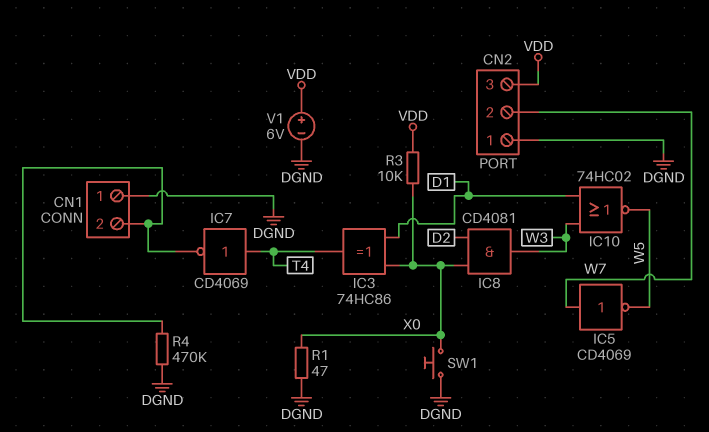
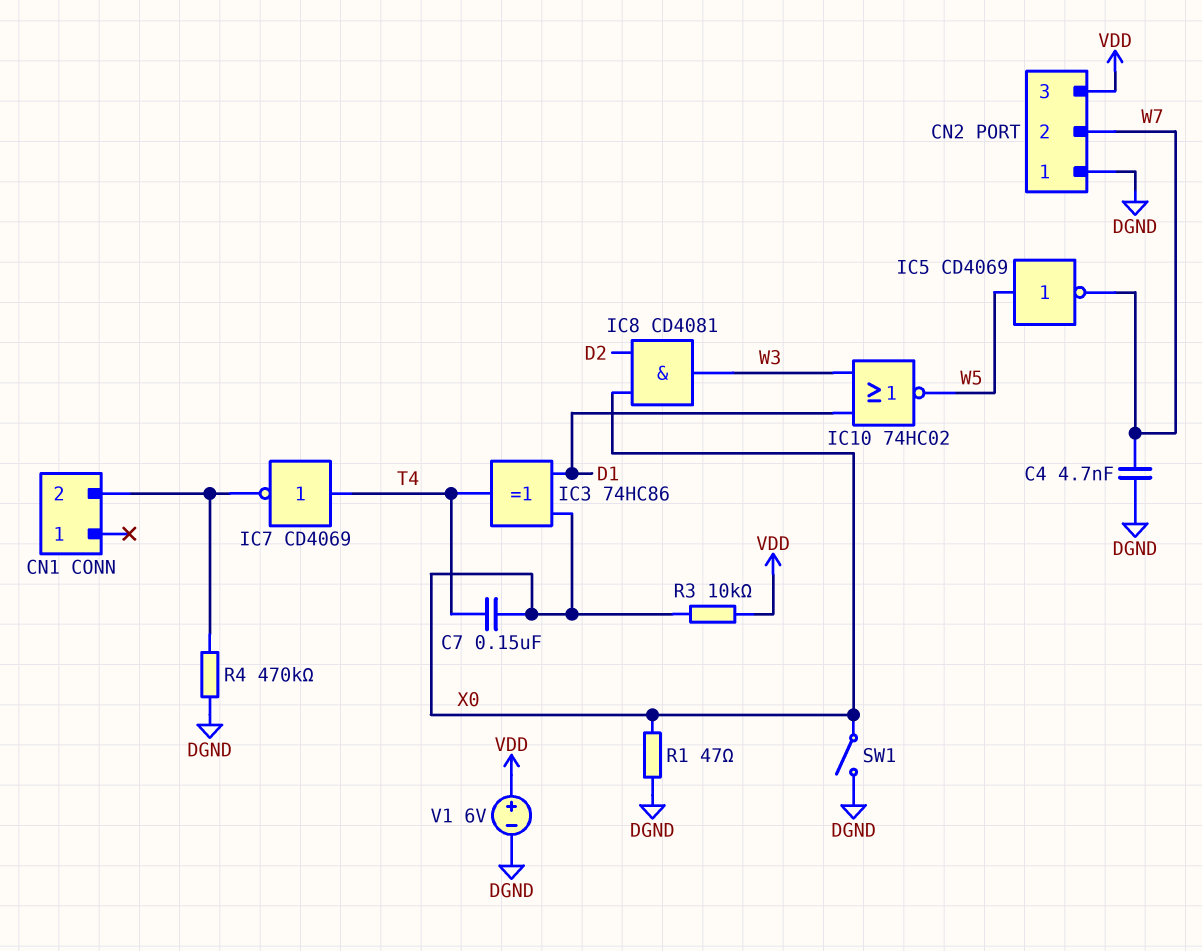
C4: none -> 4.7nF (DGND, W7)
C7: none -> 150nF (T4, X0)
CN1 pin 1: DGND -> none
IC5: NOT CD4069 (in W7, out W5) -> NOT CD4069 (in W5, out W7)
SW1: button (DGND, X0) -> switch (DGND, X0)

